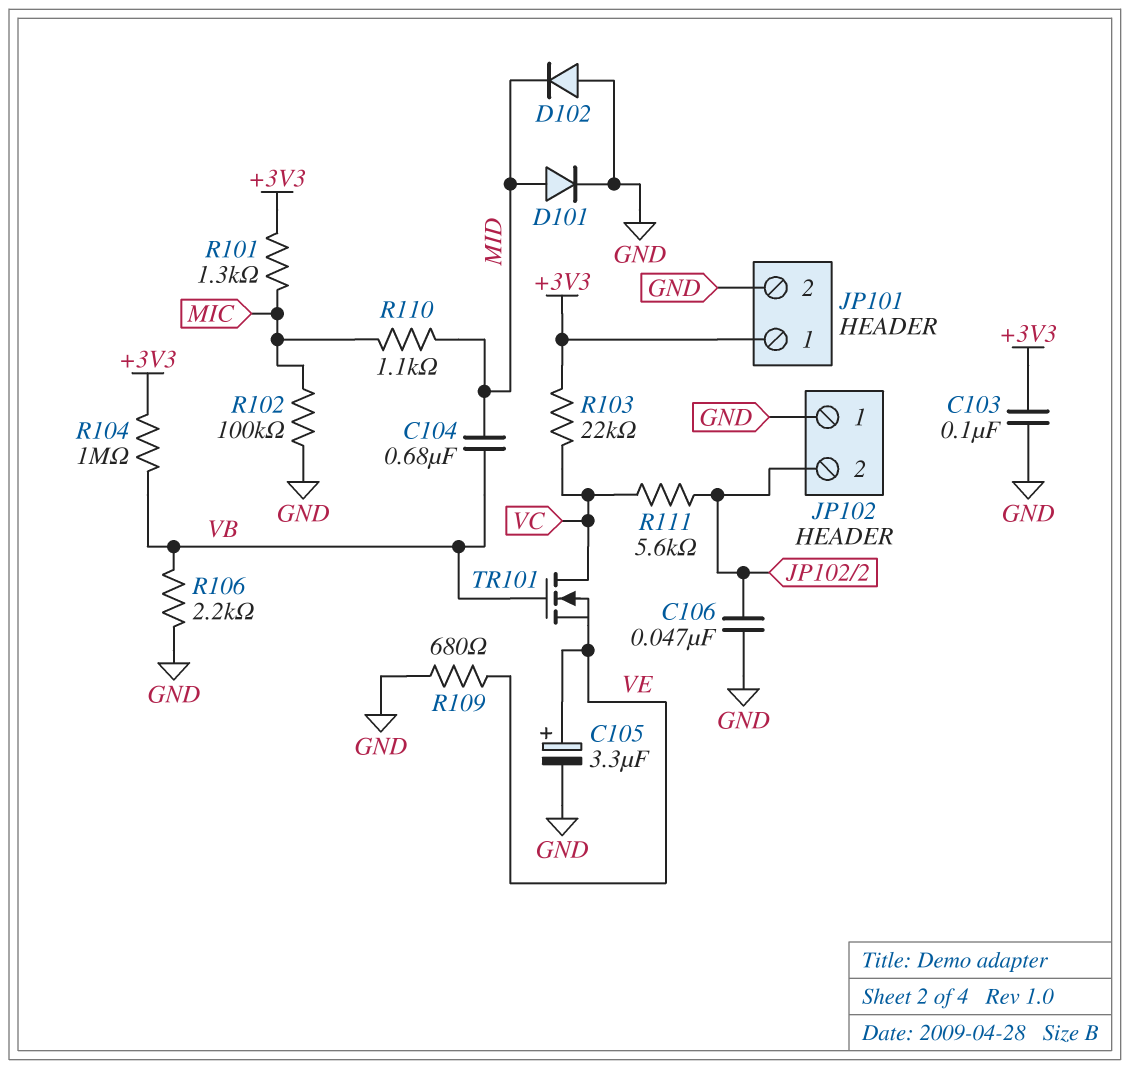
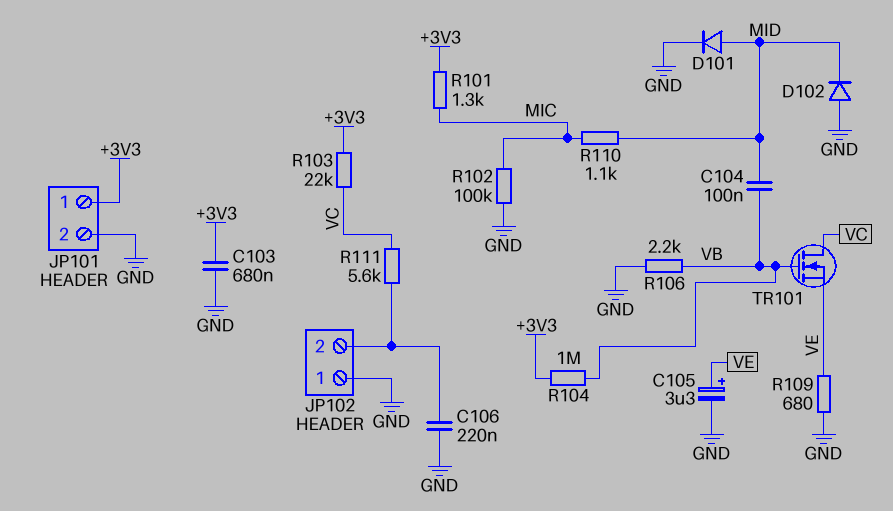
C103: 100nF (+3V3, GND) -> 680nF (+3V3, GND)
C104: 680nF (MID, VB) -> 100nF (MID, VB)
C106: 47nF (GND, JP102/2) -> 220nF (GND, JP102/2)

